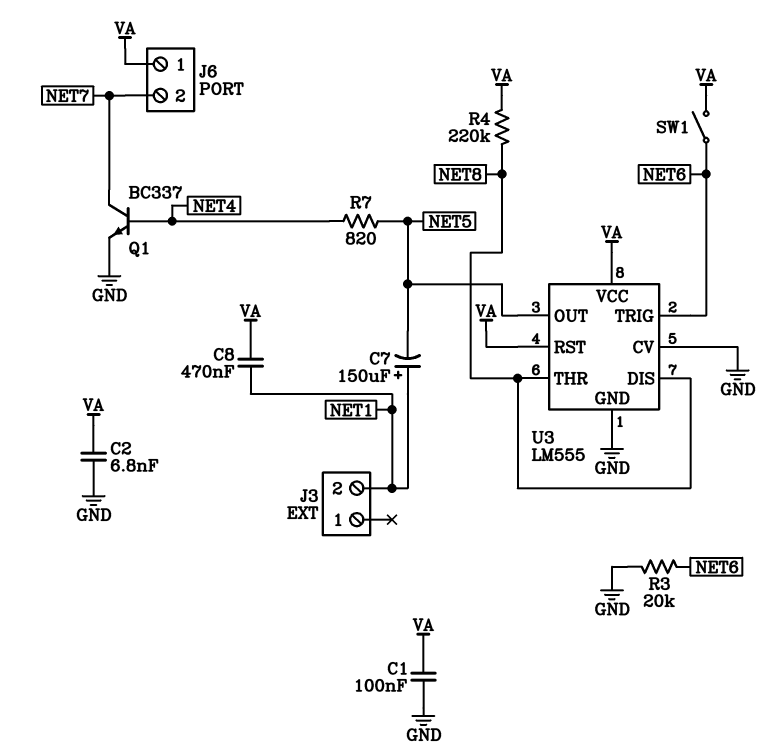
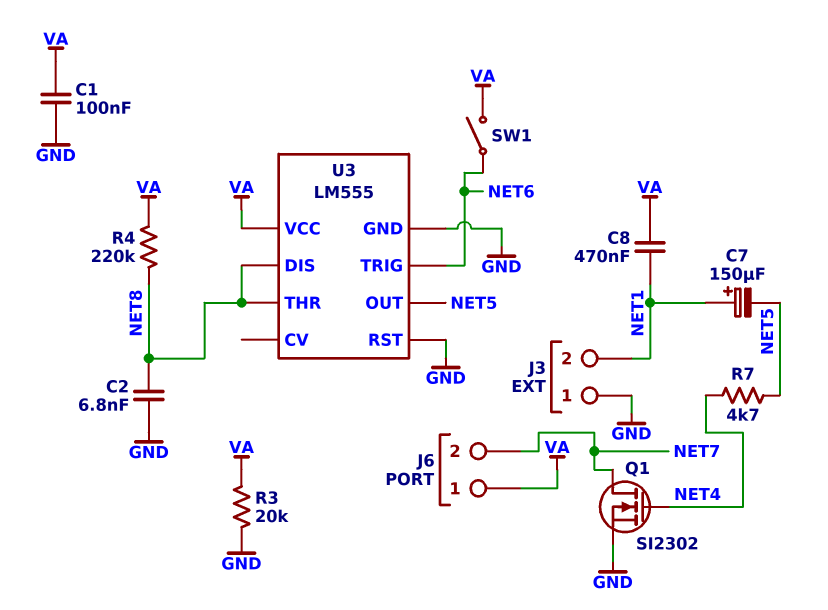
C2: 6.8nF (GND, VA) -> 6.8nF (GND, NET8)
J3 pin 1: none -> GND
Q1: NPN BC337 (B NET4, C NET7, E GND) -> NMOS SI2302 (G NET4, D NET7, S GND)
R3: 20k (GND, NET6) -> 20k (GND, VA)
R7: 820 (NET4, NET5) -> 4.7k (NET4, NET5)
U3 pin CV: GND -> none
U3 pin RST: VA -> GND

